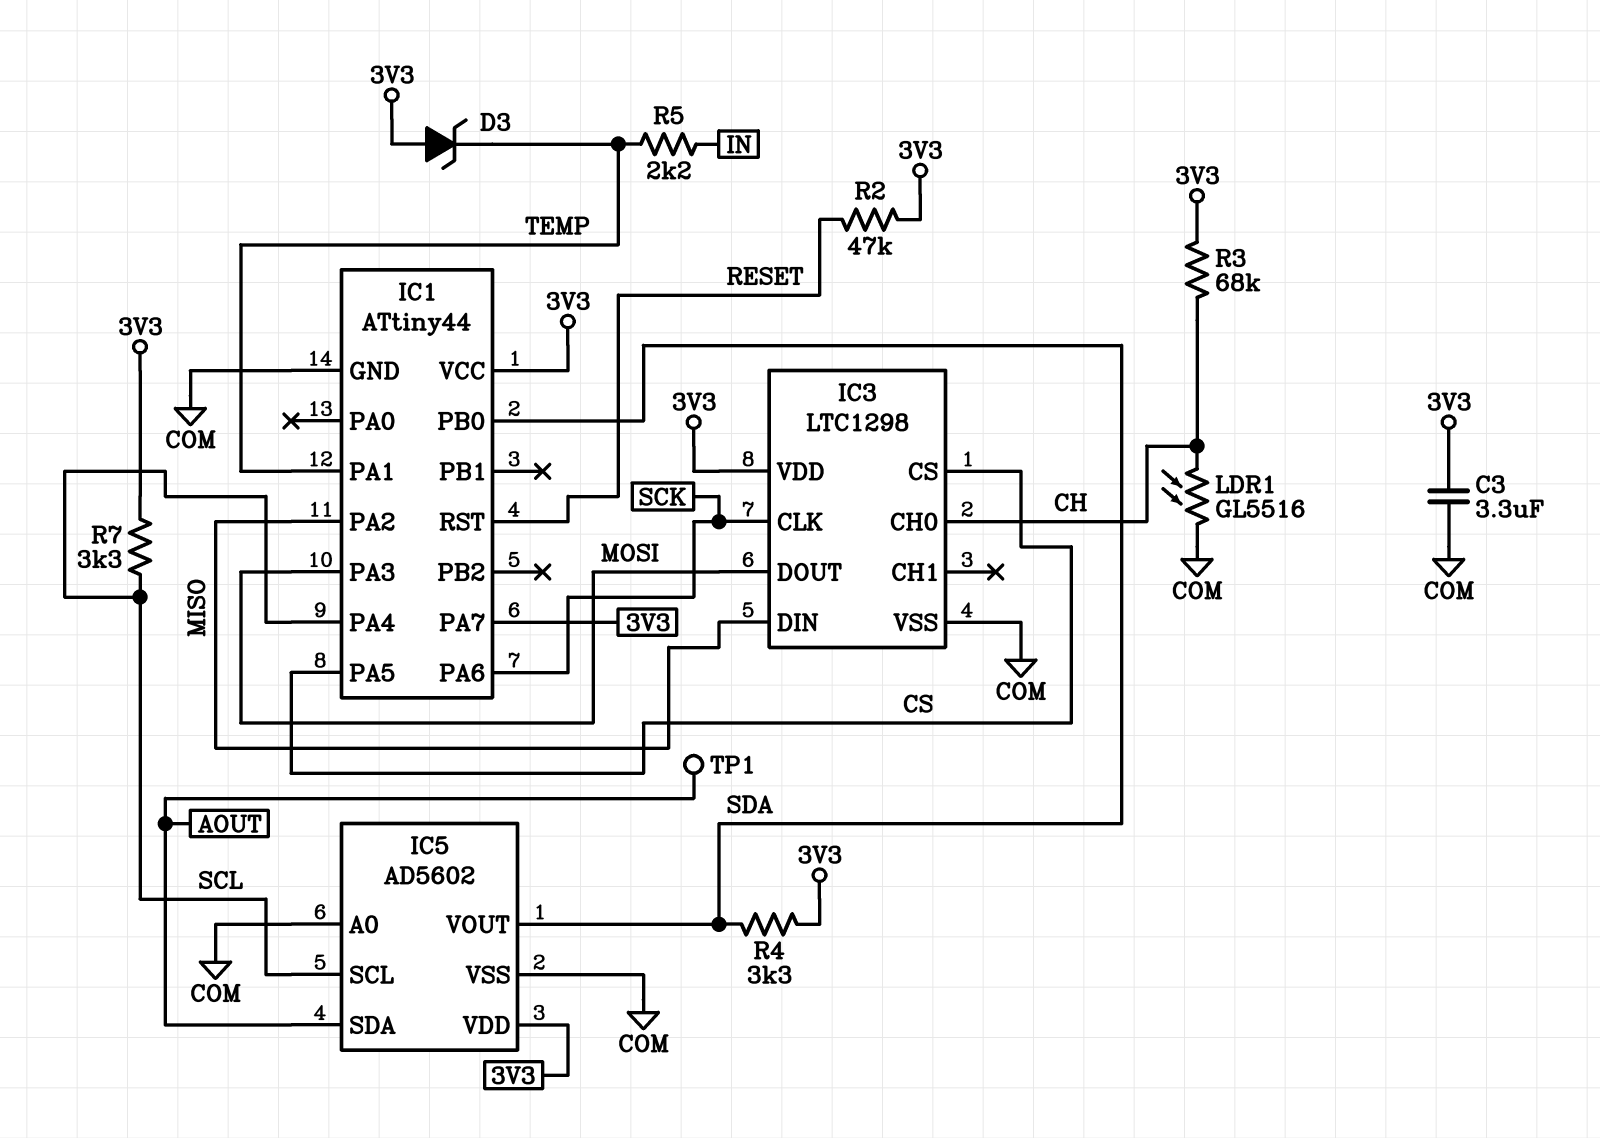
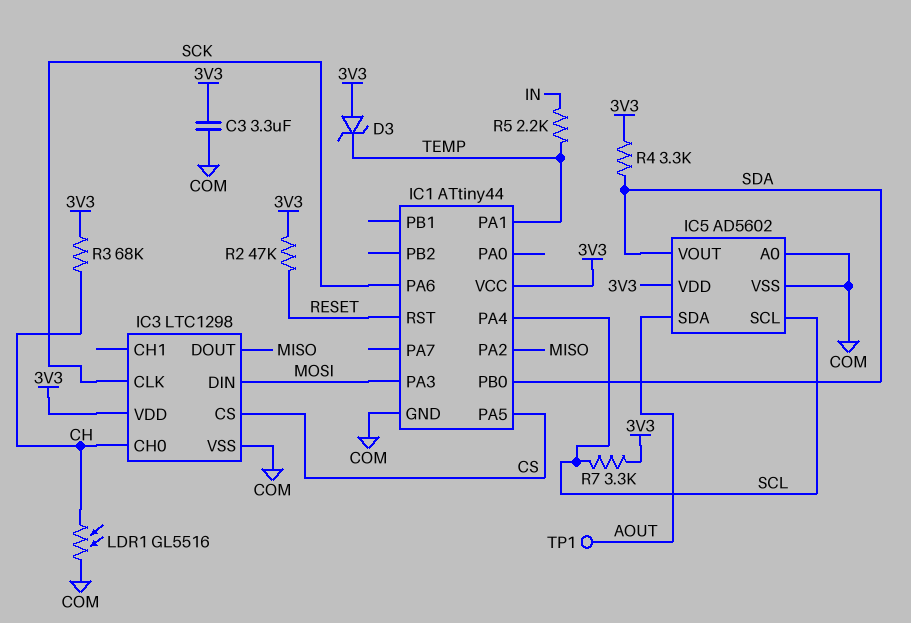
IC1 pin PA7: 3V3 -> none
IC3 pin DIN: MISO -> MOSI
IC3 pin DOUT: MOSI -> MISO

